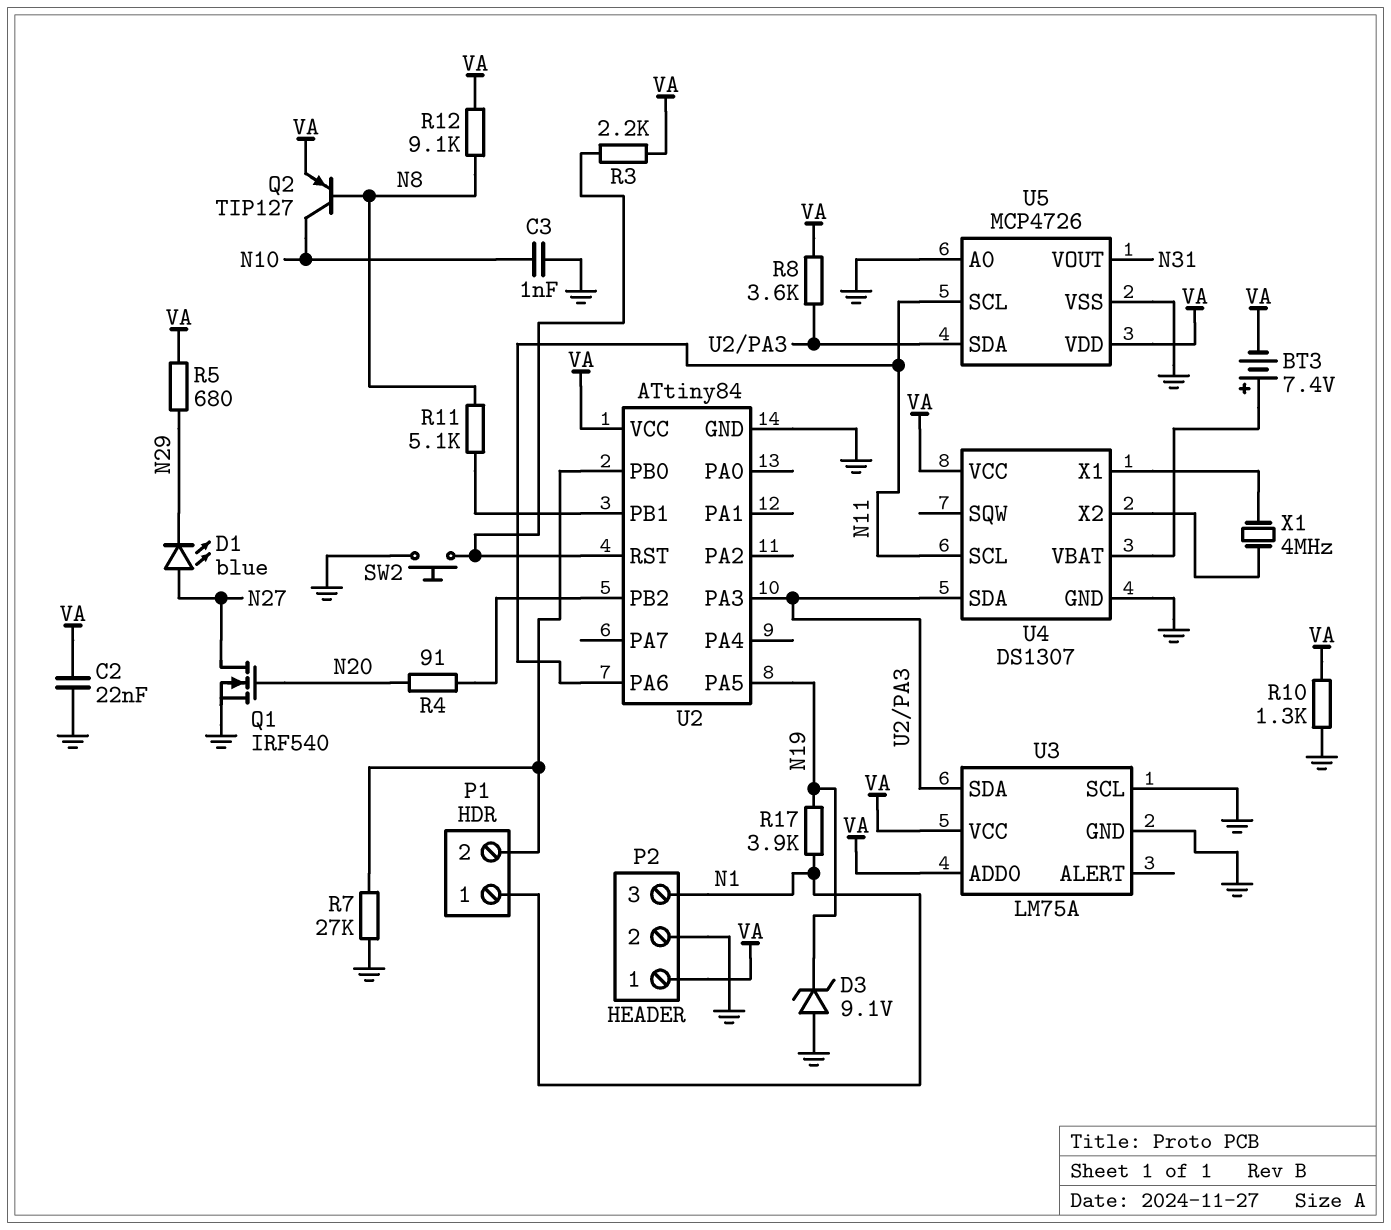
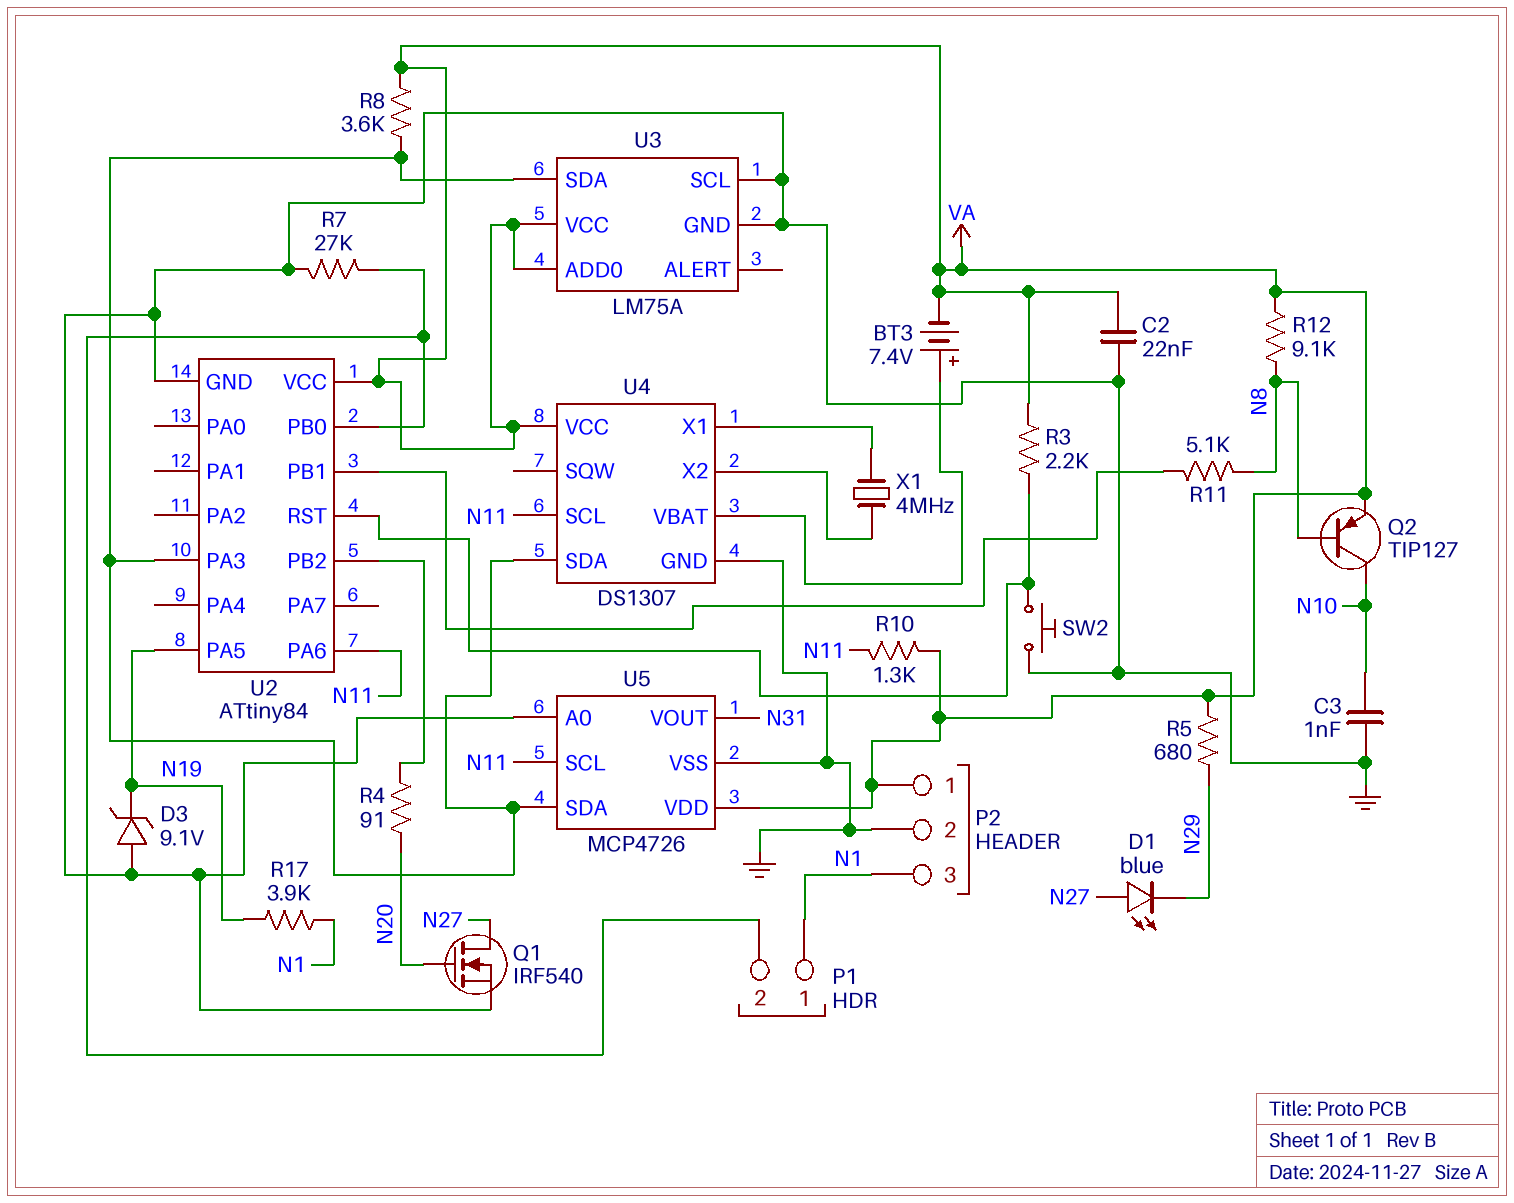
R10: 1.3k (GND, VA) -> 1.3k (N11, VA)

